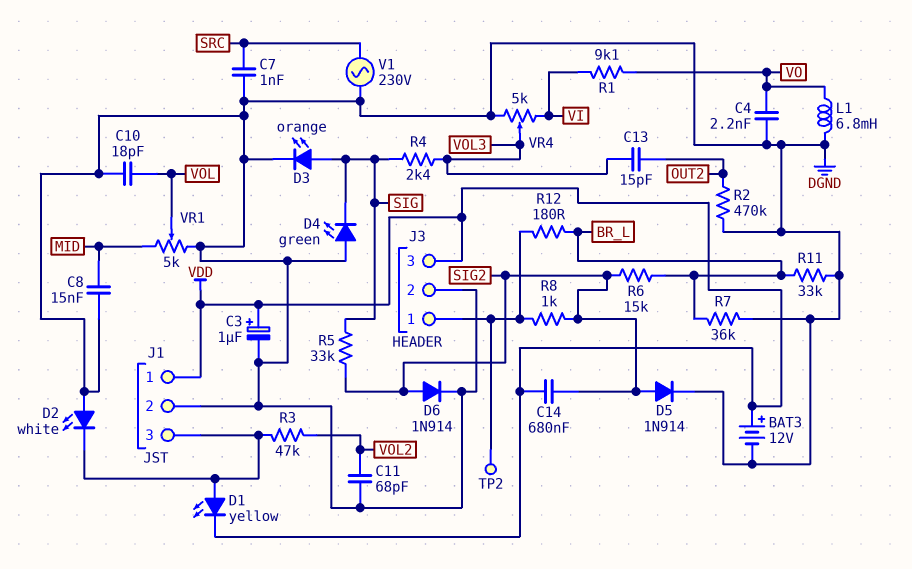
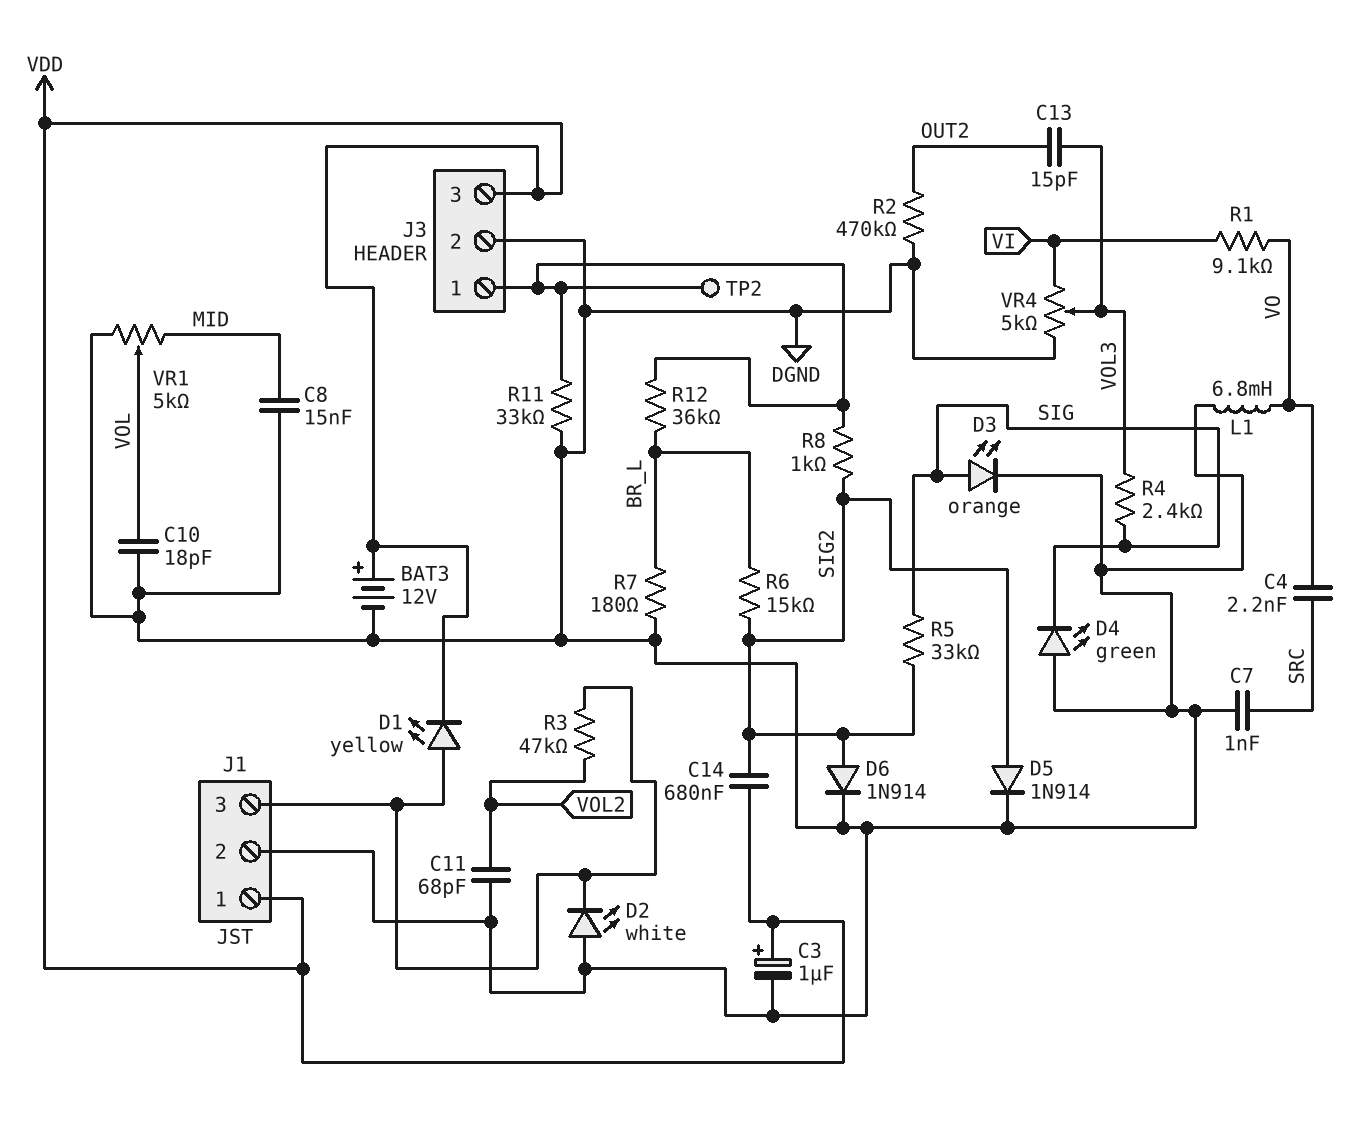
C4: 2.2nF (DGND, VO) -> 2.2nF (SRC, VO)
R7: 36k (BR_L, DGND) -> 180 (BR_L, DGND)
R11: 33k (BR_L, DGND) -> 33k (DGND, J3/1)
R12: 180 (BR_L, J3/1) -> 36k (BR_L, J3/1)
V1: AC 230V (DGND, SRC) -> none

